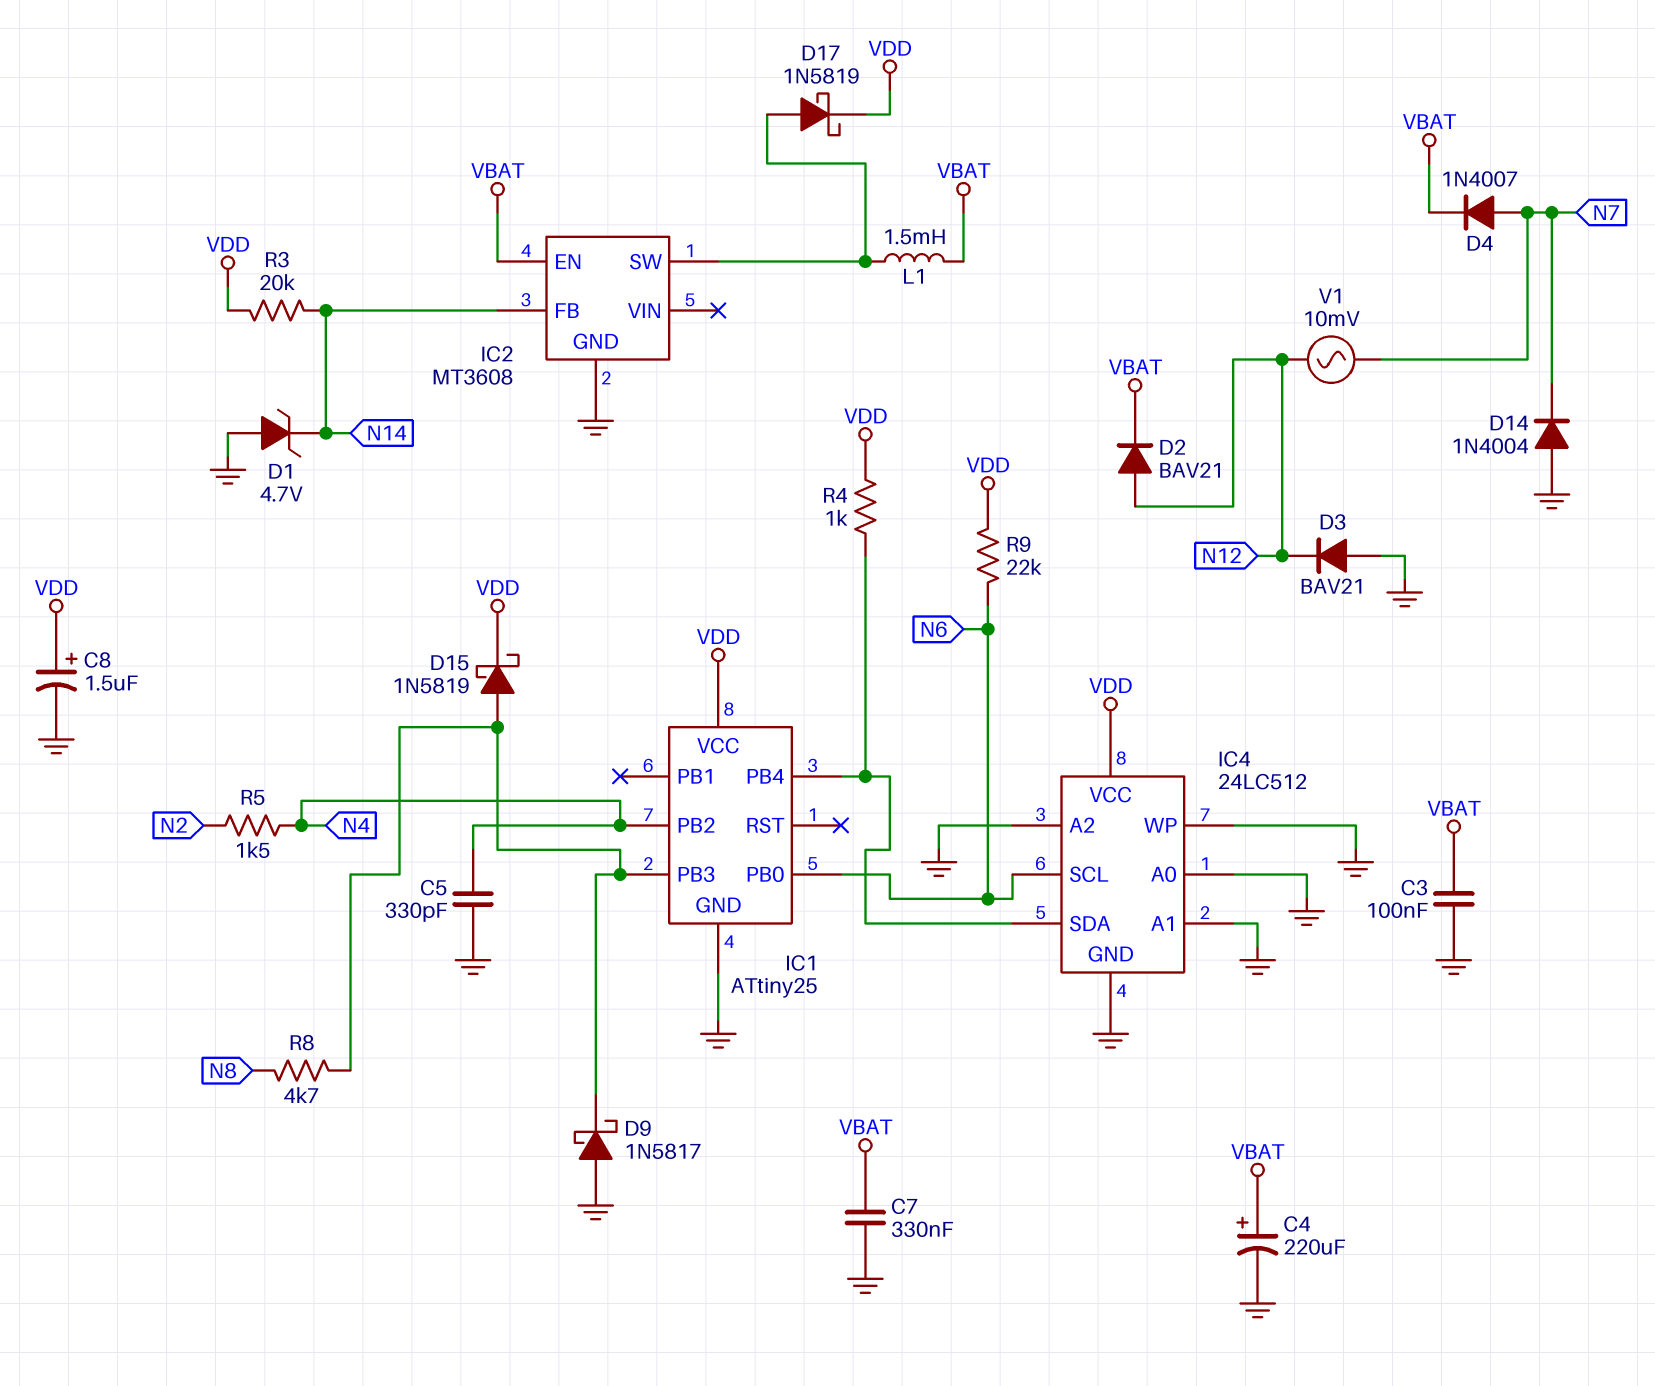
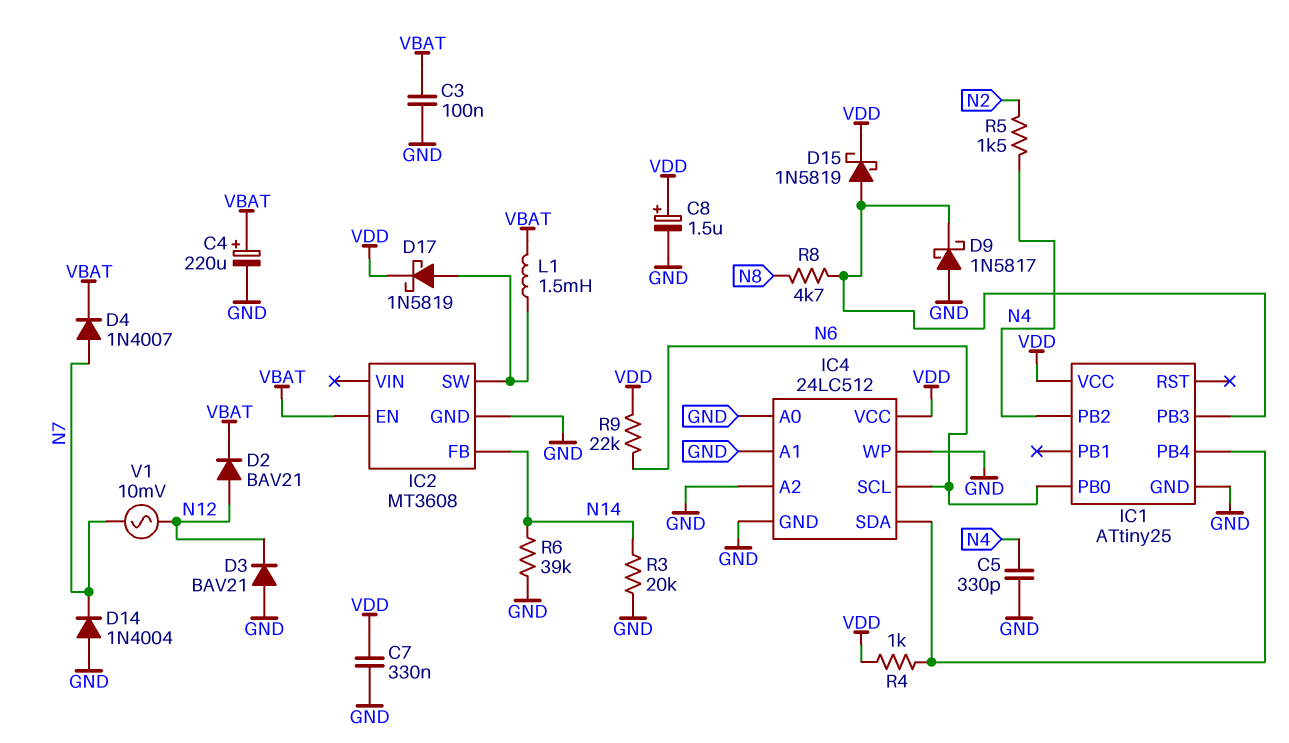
C7: 330nF (GND, VBAT) -> 330nF (GND, VDD)
D1: zener 4.7V (A GND, K N14) -> none
R3: 20k (N14, VDD) -> 20k (GND, N14)
R6: none -> 39k (GND, N14)

